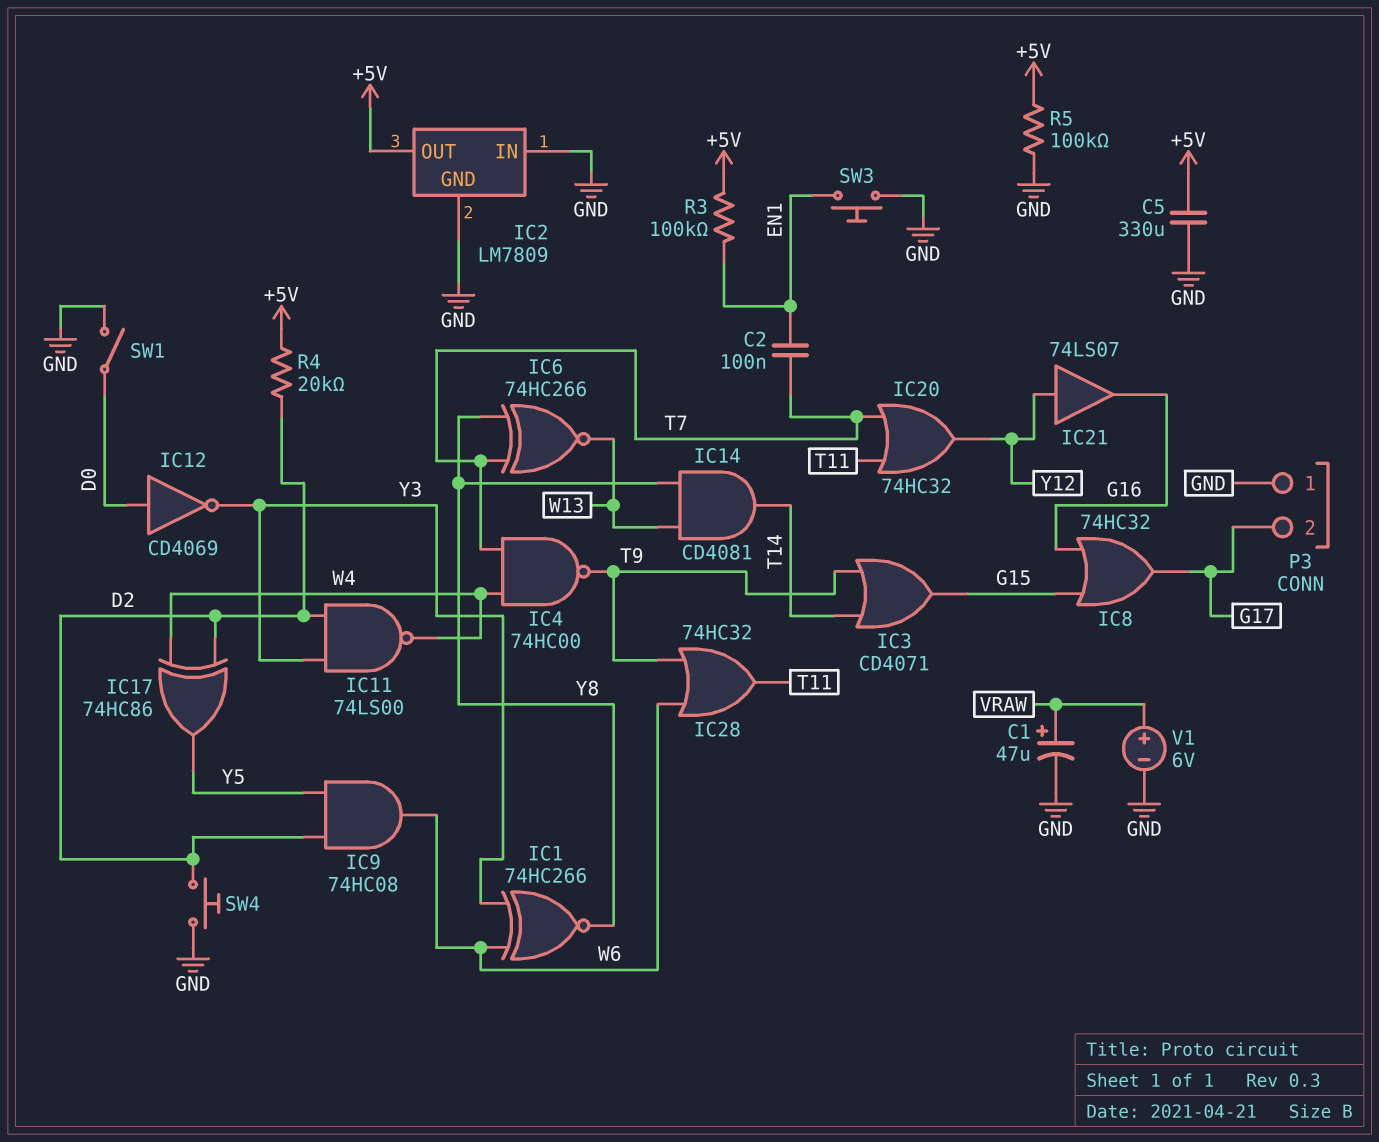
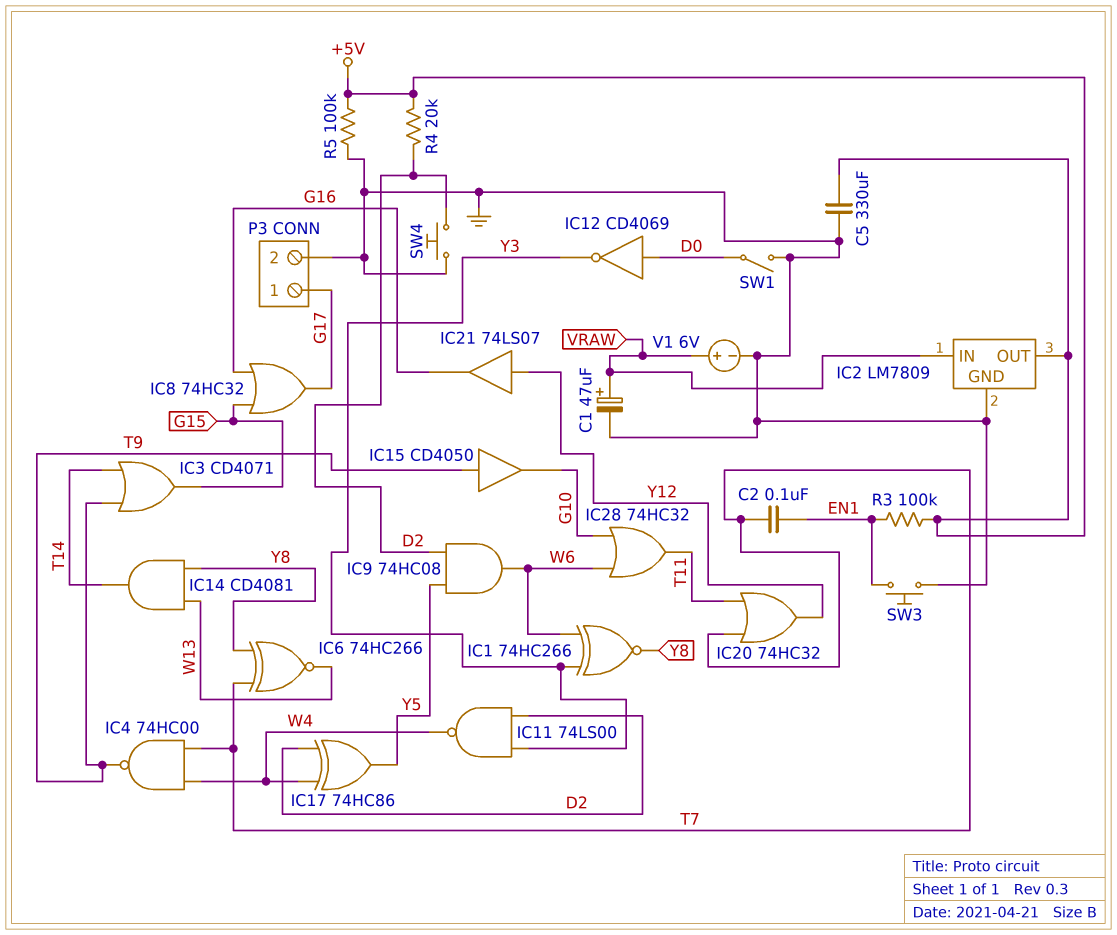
IC2 pin IN: GND -> VRAW
IC15: none -> buffer CD4050 (in T9, out G10)
IC28: OR 74HC32 (in T9, in W6, out T11) -> OR 74HC32 (in G10, in W6, out T11)
P3 pin 1: GND -> G17
P3 pin 2: G17 -> GND

